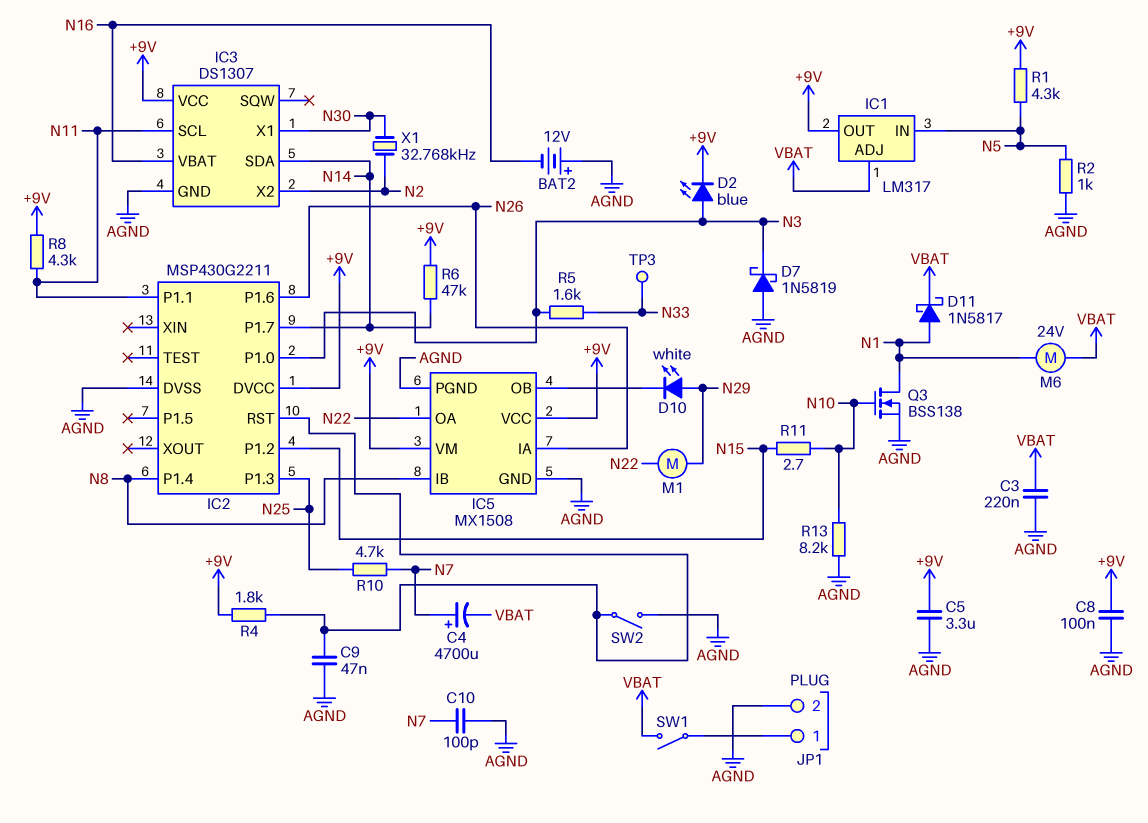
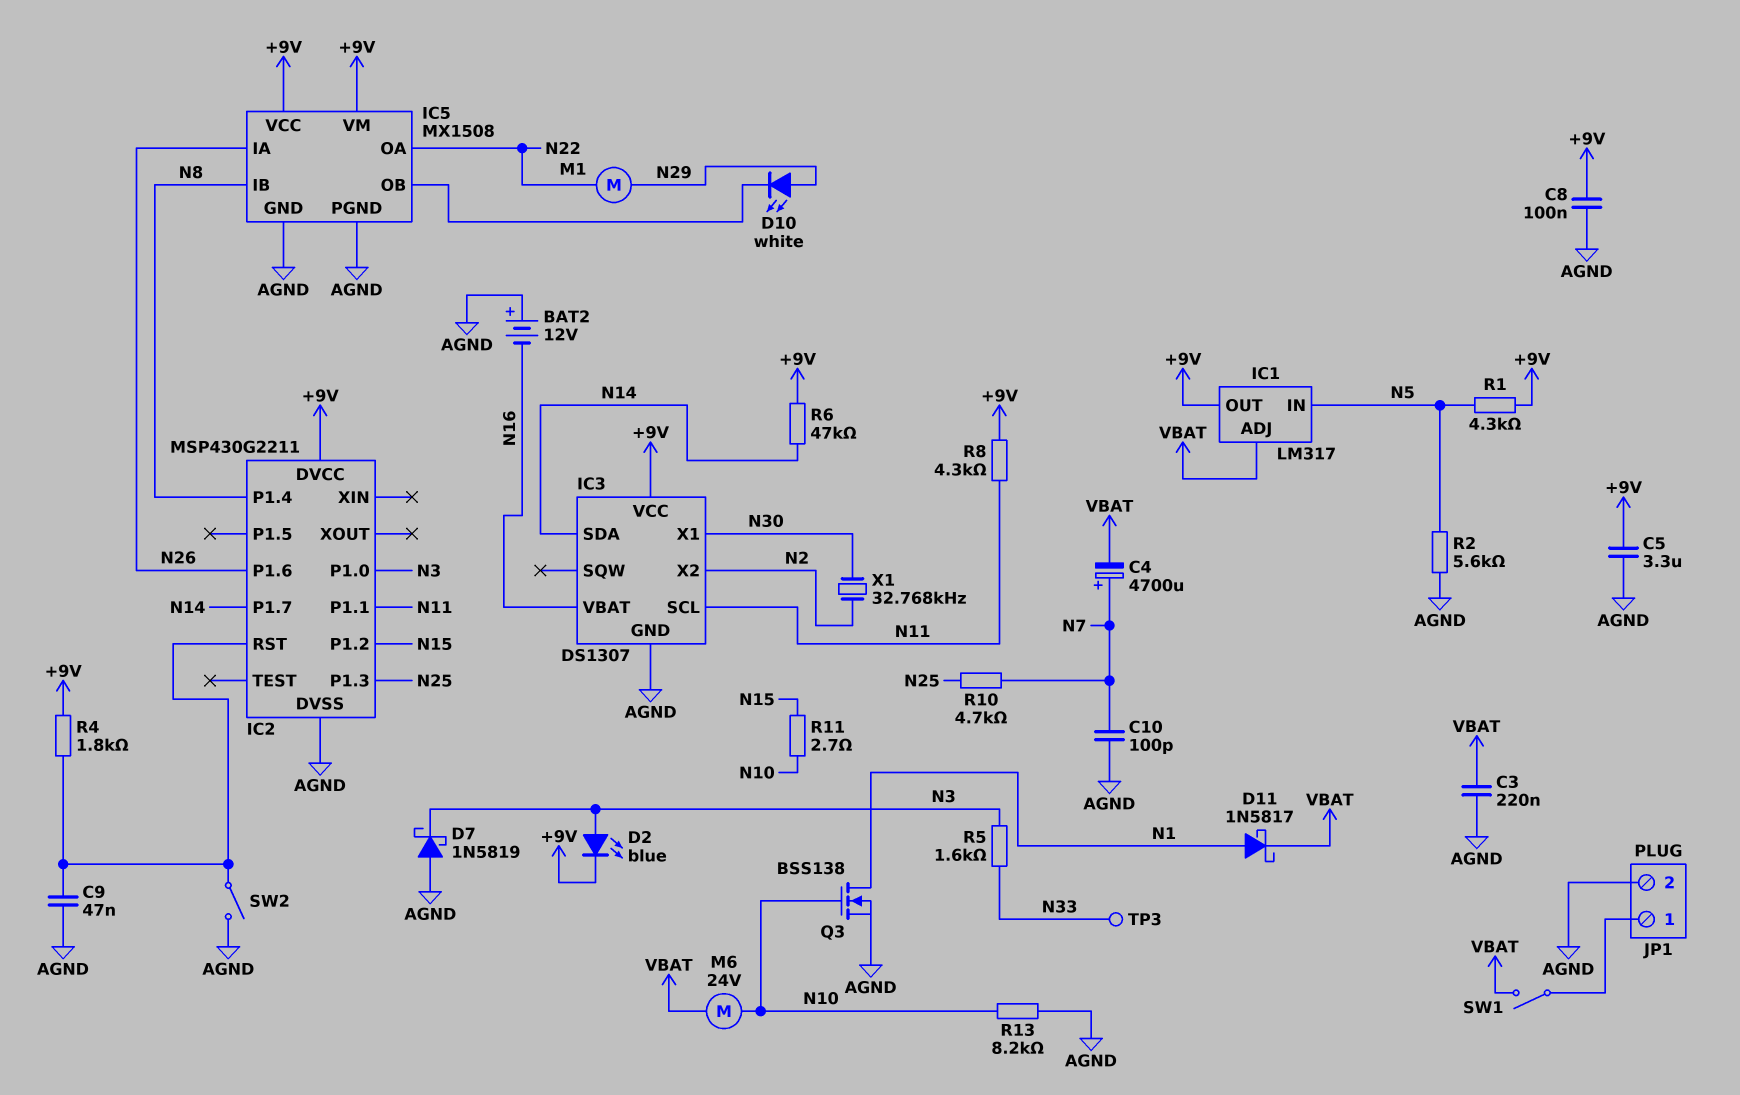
M6: motor 24V (N1, VBAT) -> motor 24V (N10, VBAT)
R2: 1k (AGND, N5) -> 5.6k (AGND, N5)

